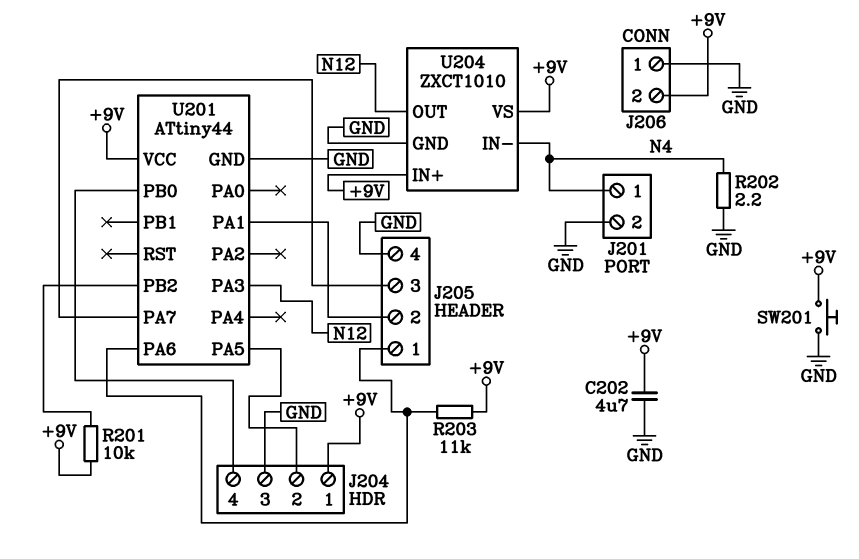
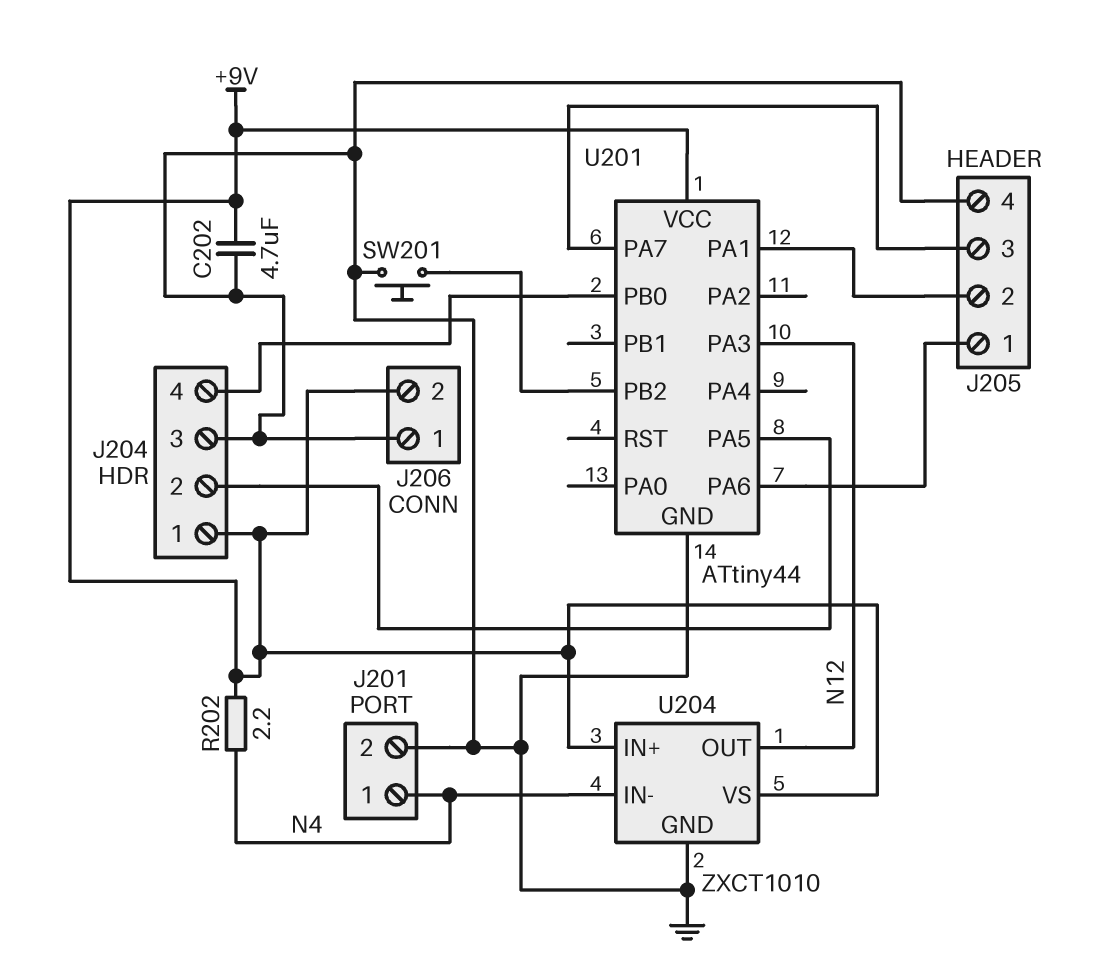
R201: 10k (+9V, U201/PB2) -> none
R202: 2.2 (GND, N4) -> 2.2 (+9V, N4)
R203: 11k (+9V, J205/1) -> none
SW201: button (+9V, GND) -> button (GND, U201/PB2)

